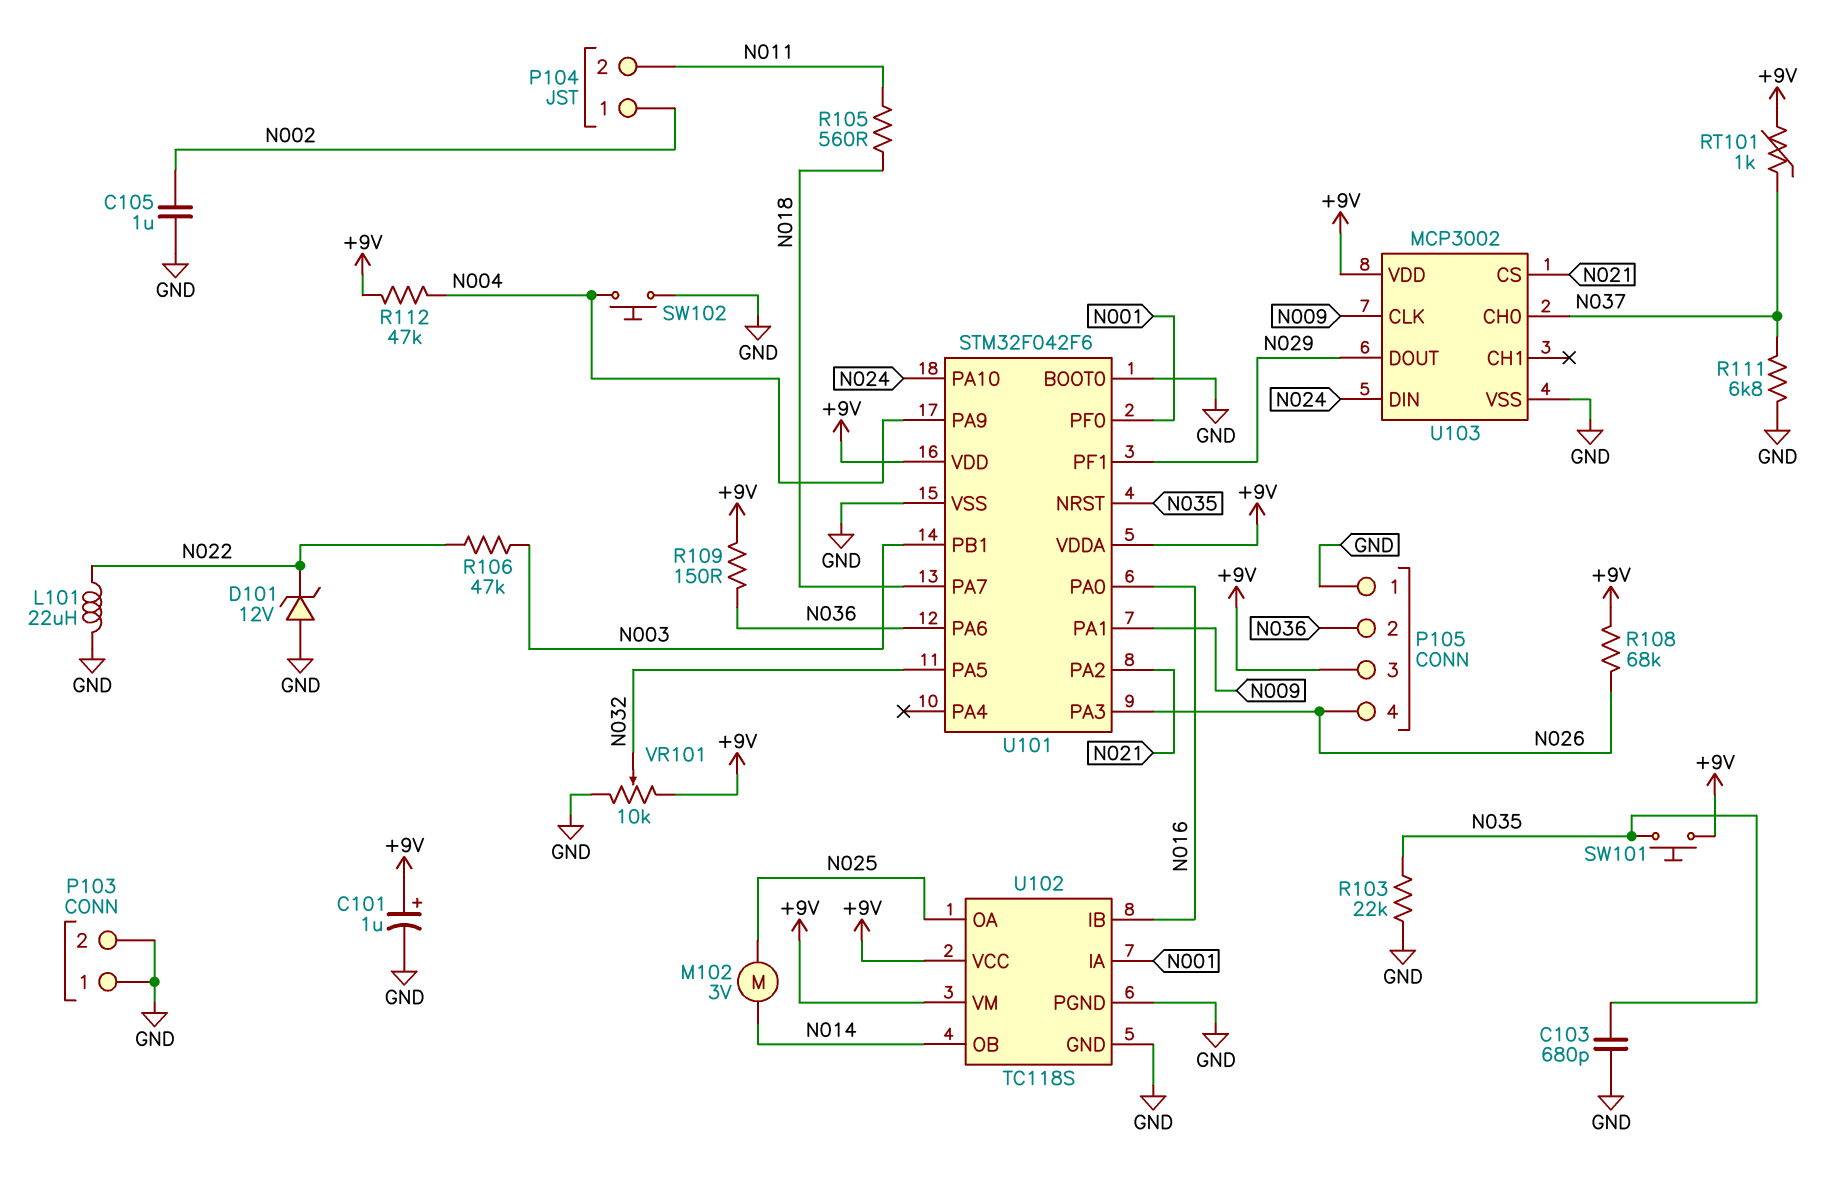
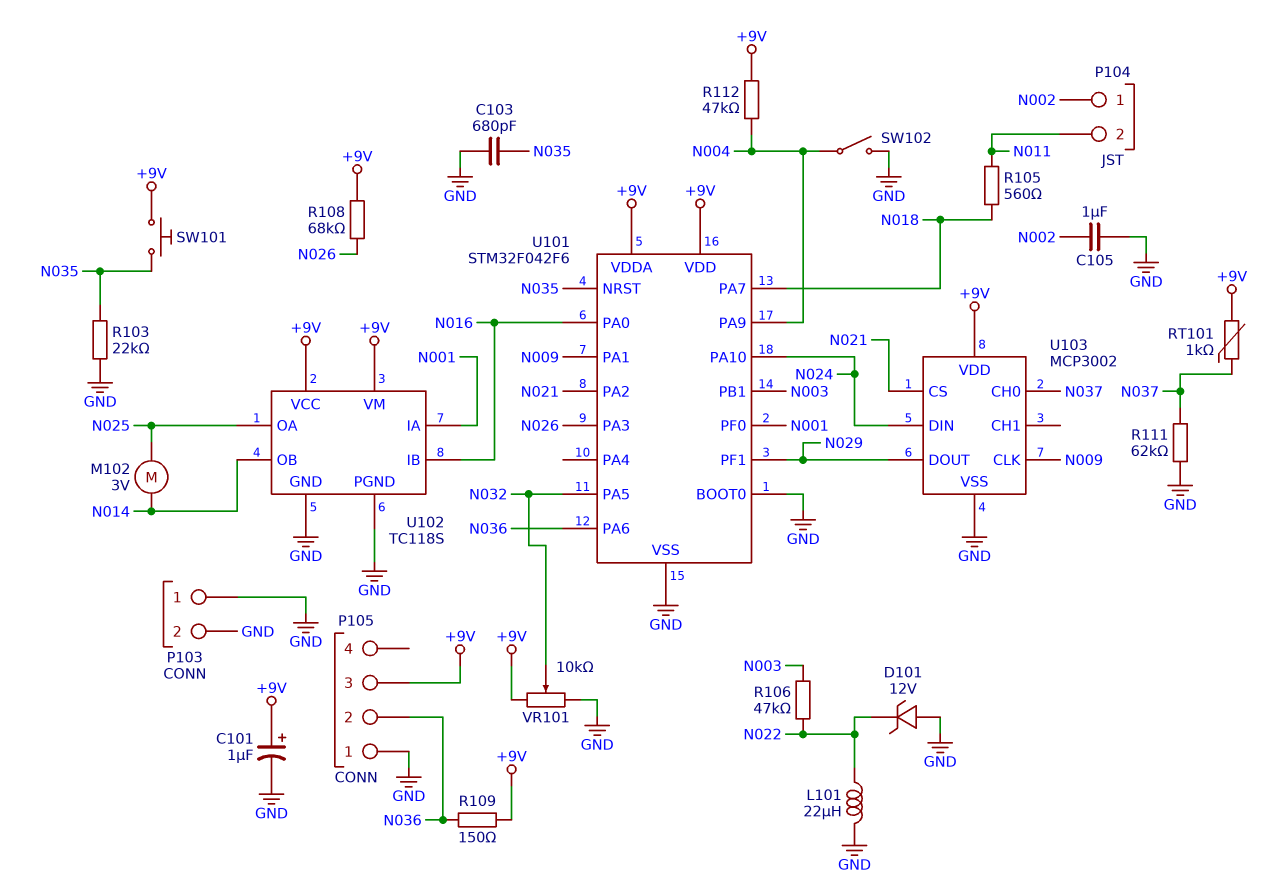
P105 pin 4: N026 -> none
R111: 6.8k (GND, N037) -> 62k (GND, N037)
SW102: button (GND, N004) -> switch (GND, N004)

